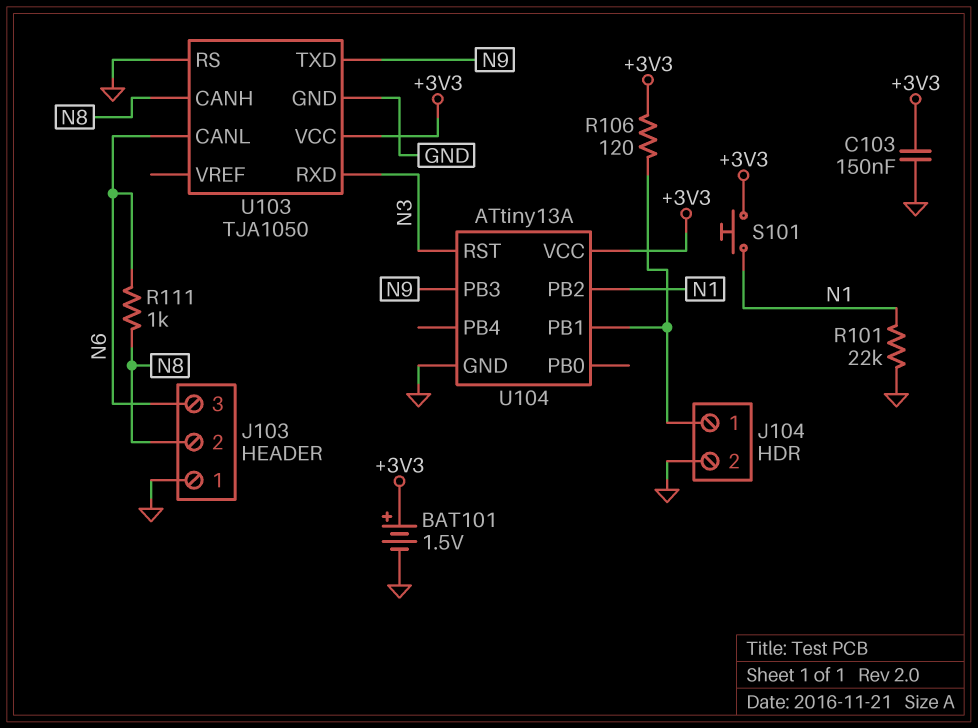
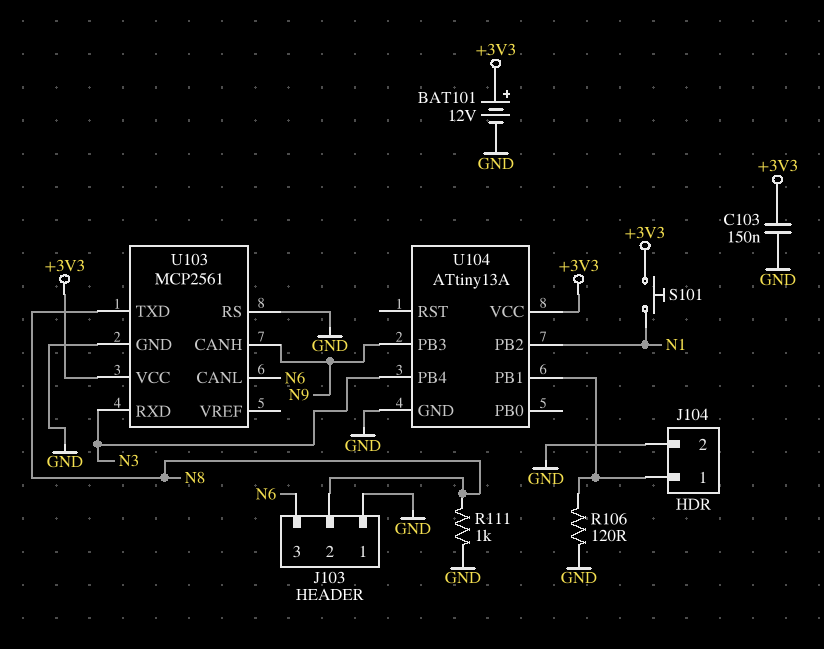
BAT101: 1.5V (plus +3V3, minus GND) -> 12V (plus +3V3, minus GND)
R101: 22k (GND, N1) -> none
R106: 120 (+3V3, J104/1) -> 120 (GND, J104/1)
R111: 1k (N6, N8) -> 1k (GND, N8)
U103: TJA1050 -> MCP2561
U103 pin CANH: N8 -> N9
U103 pin TXD: N9 -> N8
U104 pin PB4: none -> N3
U104 pin RST: N3 -> none

